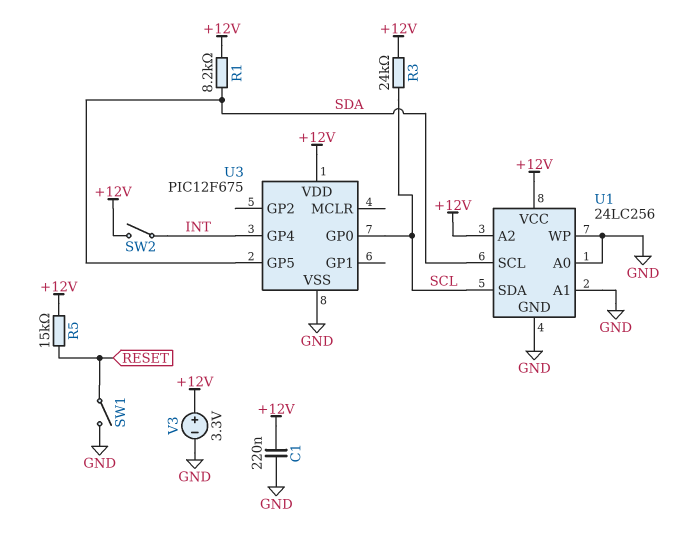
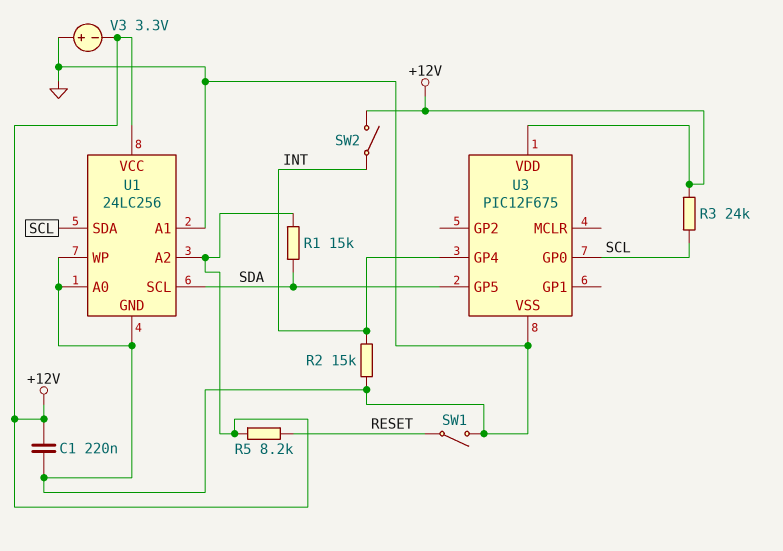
R1: 8.2k (+12V, SDA) -> 15k (+12V, SDA)
R2: none -> 15k (GND, INT)
R5: 15k (+12V, RESET) -> 8.2k (+12V, RESET)
V3: 3.3V (plus +12V, minus GND) -> 3.3V (plus GND, minus +12V)

